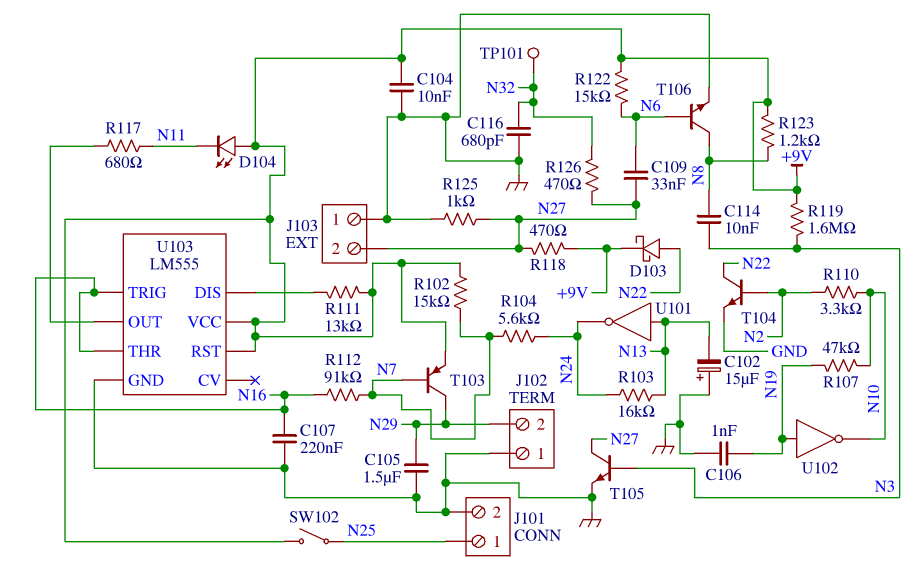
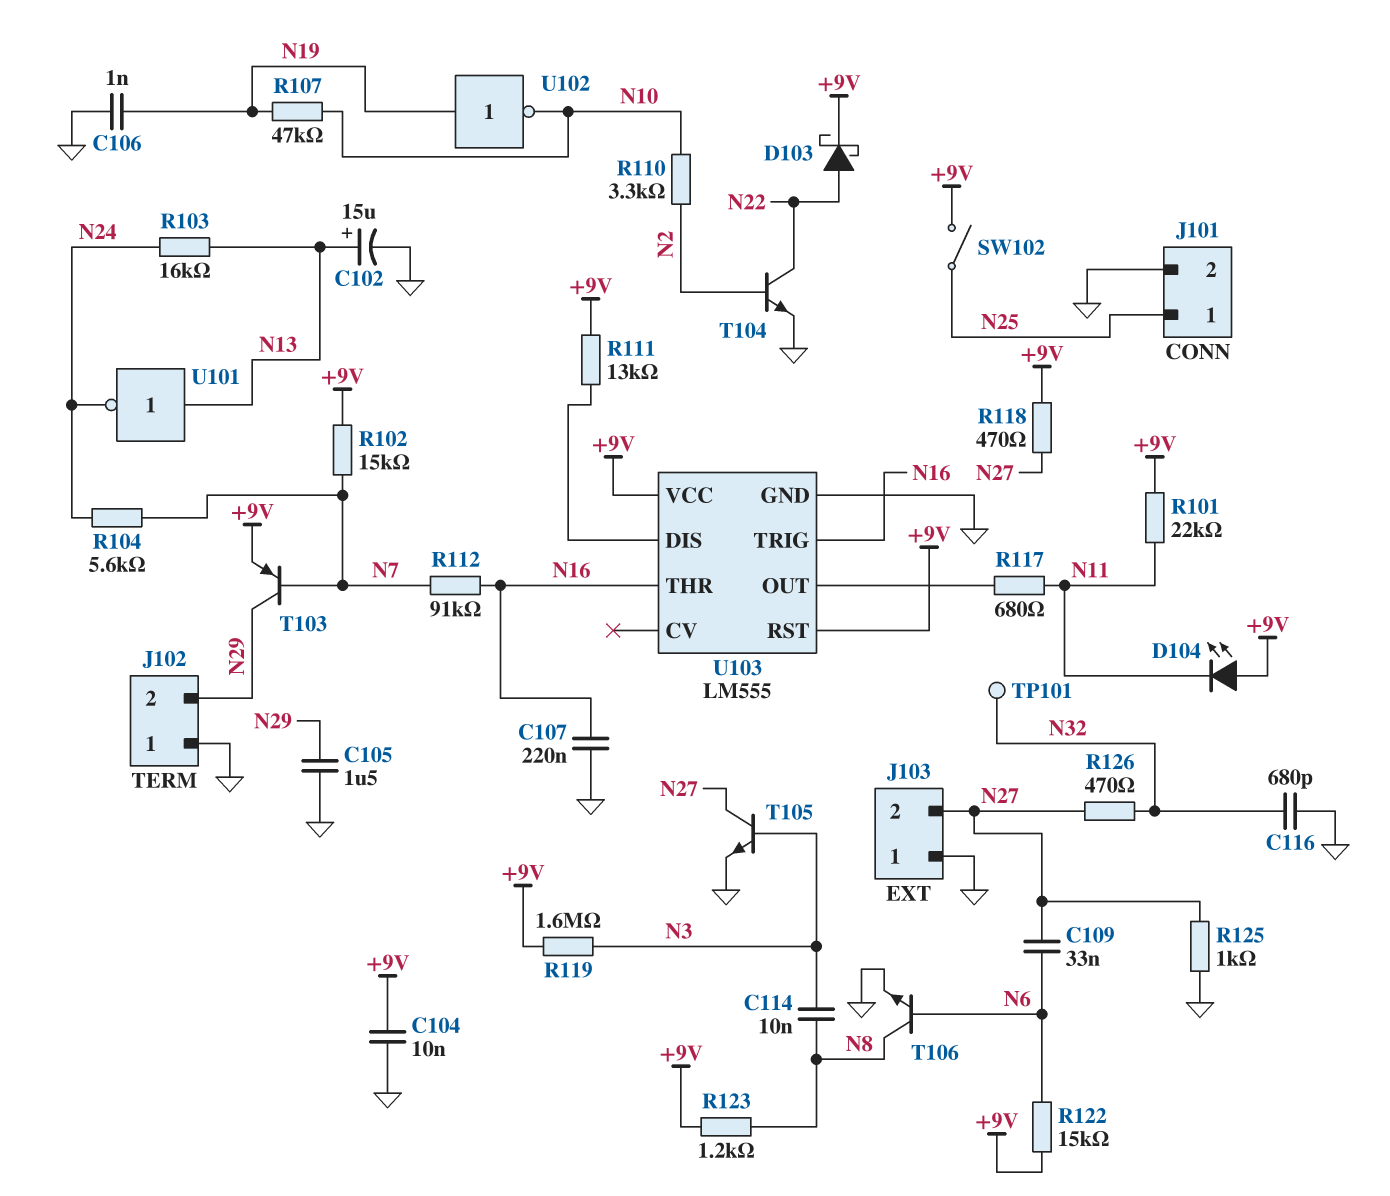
C102: 15uF (plus GND, minus N13) -> 15uF (plus N13, minus GND)
R101: none -> 22k (+9V, N11)

